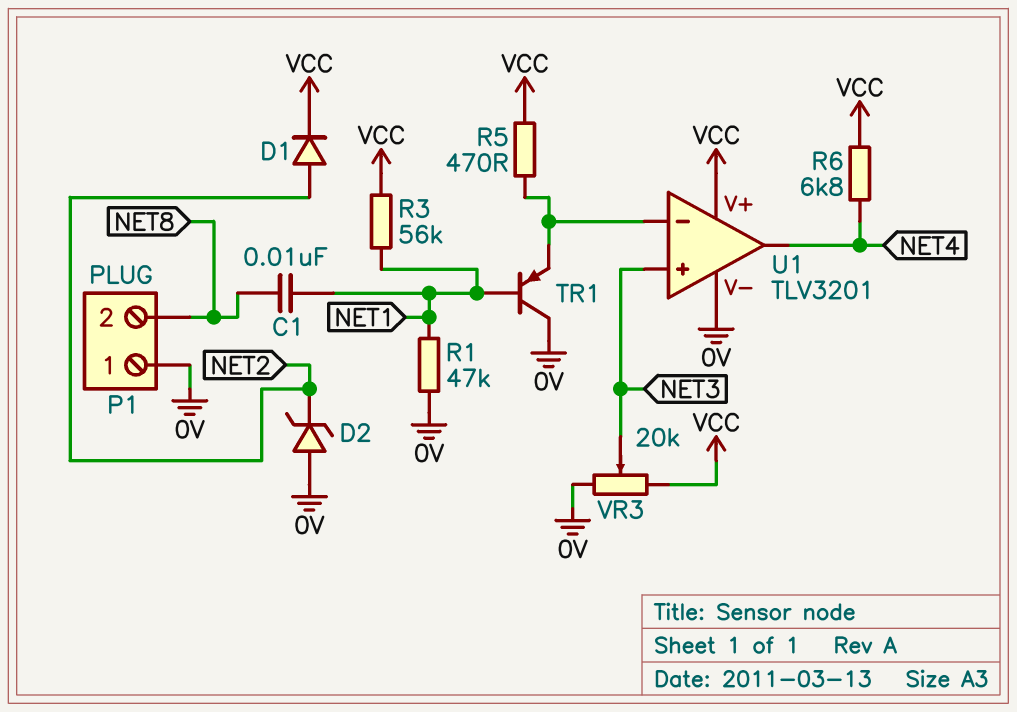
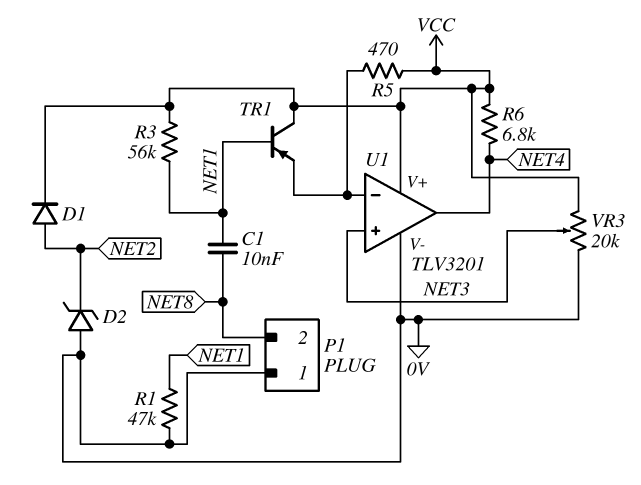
TR1: PNP (B NET1, C 0V, E U1/in-) -> PNP (B NET1, C VCC, E U1/in-)

